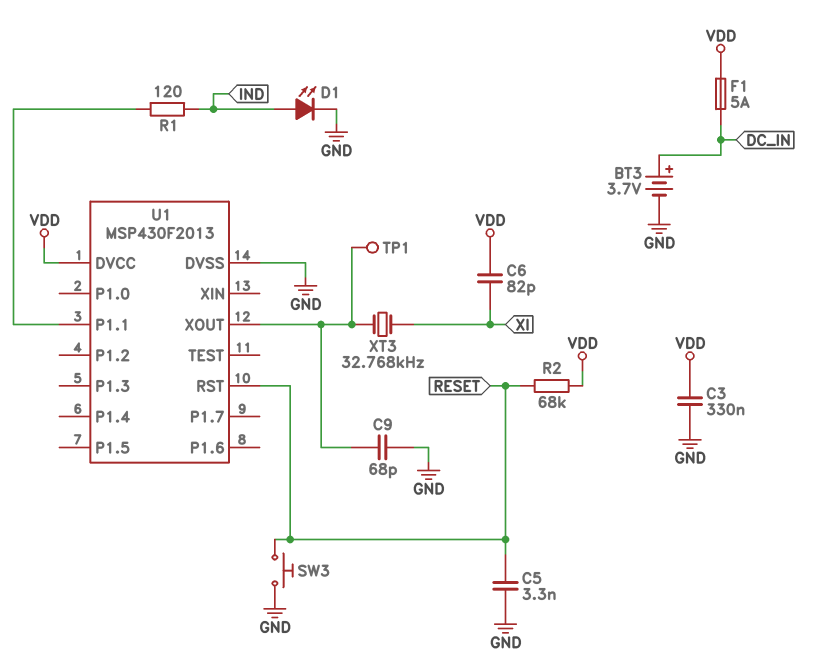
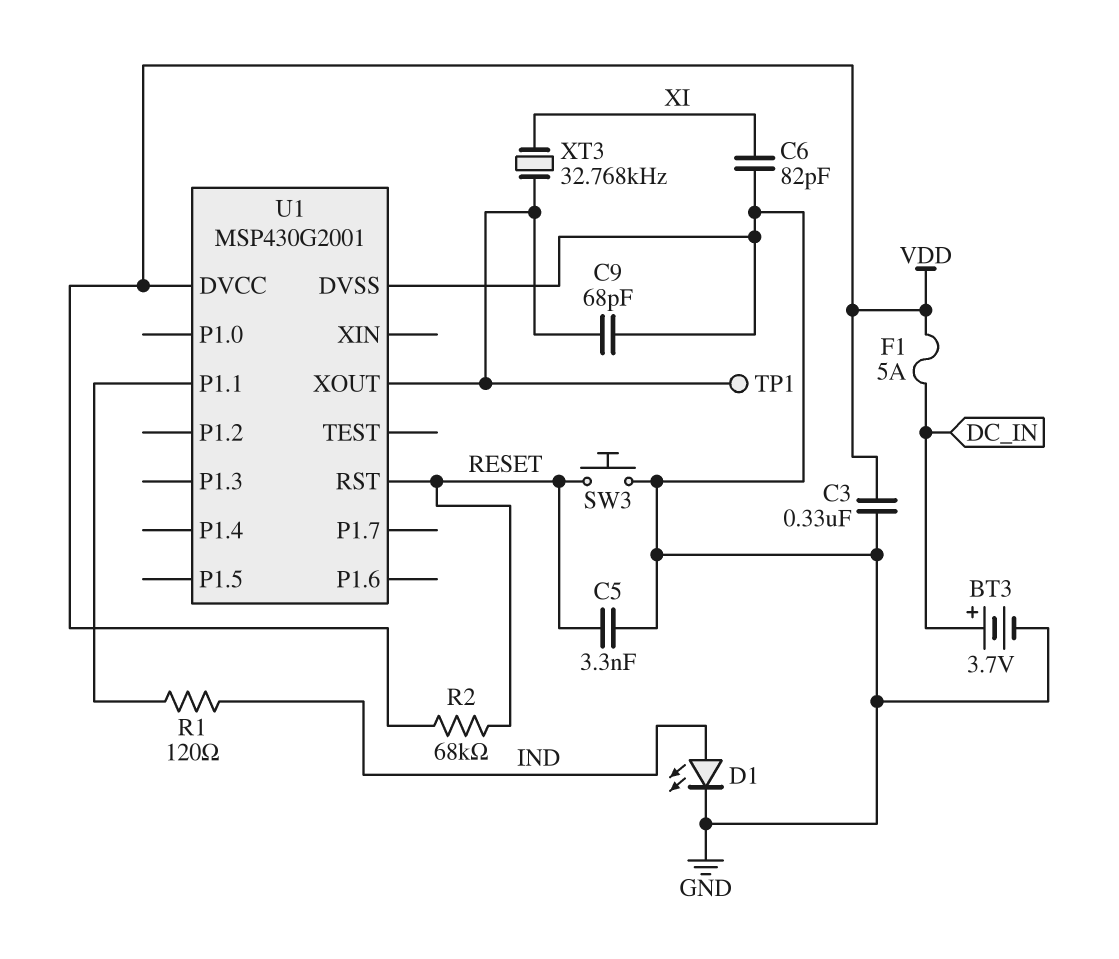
C6: 82pF (VDD, XI) -> 82pF (GND, XI)
U1: MSP430F2013 -> MSP430G2001

